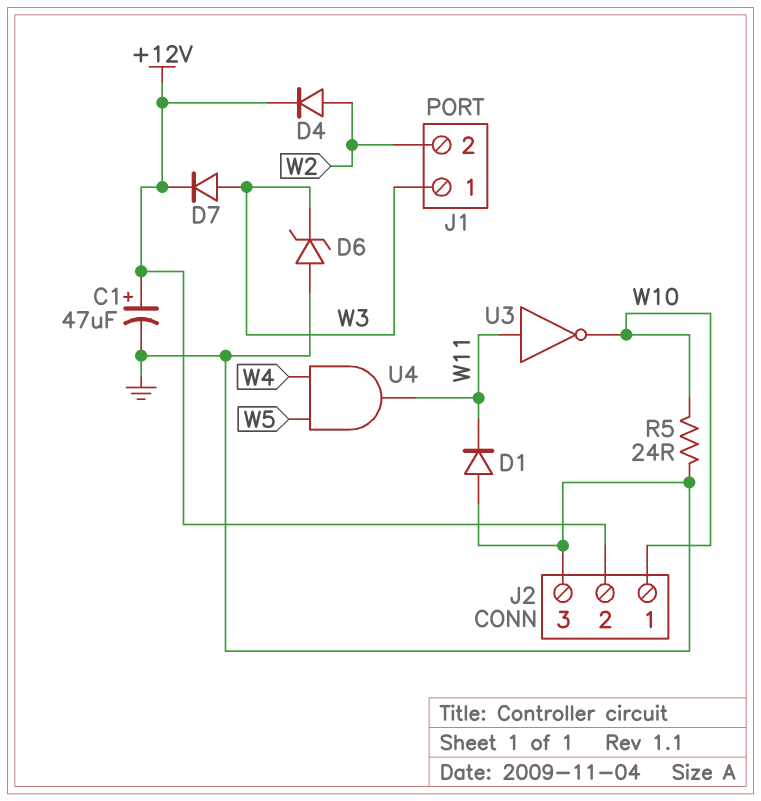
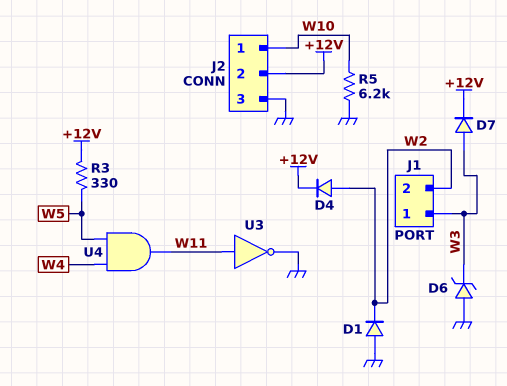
C1: 47uF (plus +12V, minus GND) -> none
D1: diode (A GND, K W11) -> diode (A GND, K W2)
R3: none -> 330 (+12V, W5)
R5: 24 (GND, W10) -> 6.2k (GND, W10)
U3: NOT (in W11, out W10) -> NOT (in W11, out GND)

